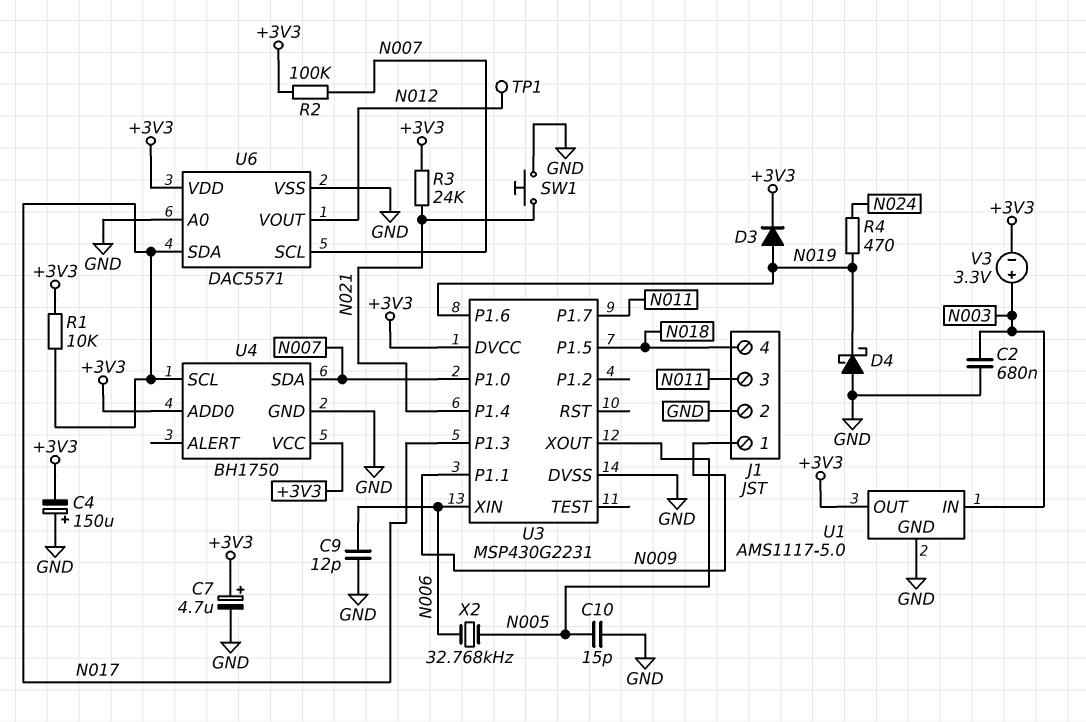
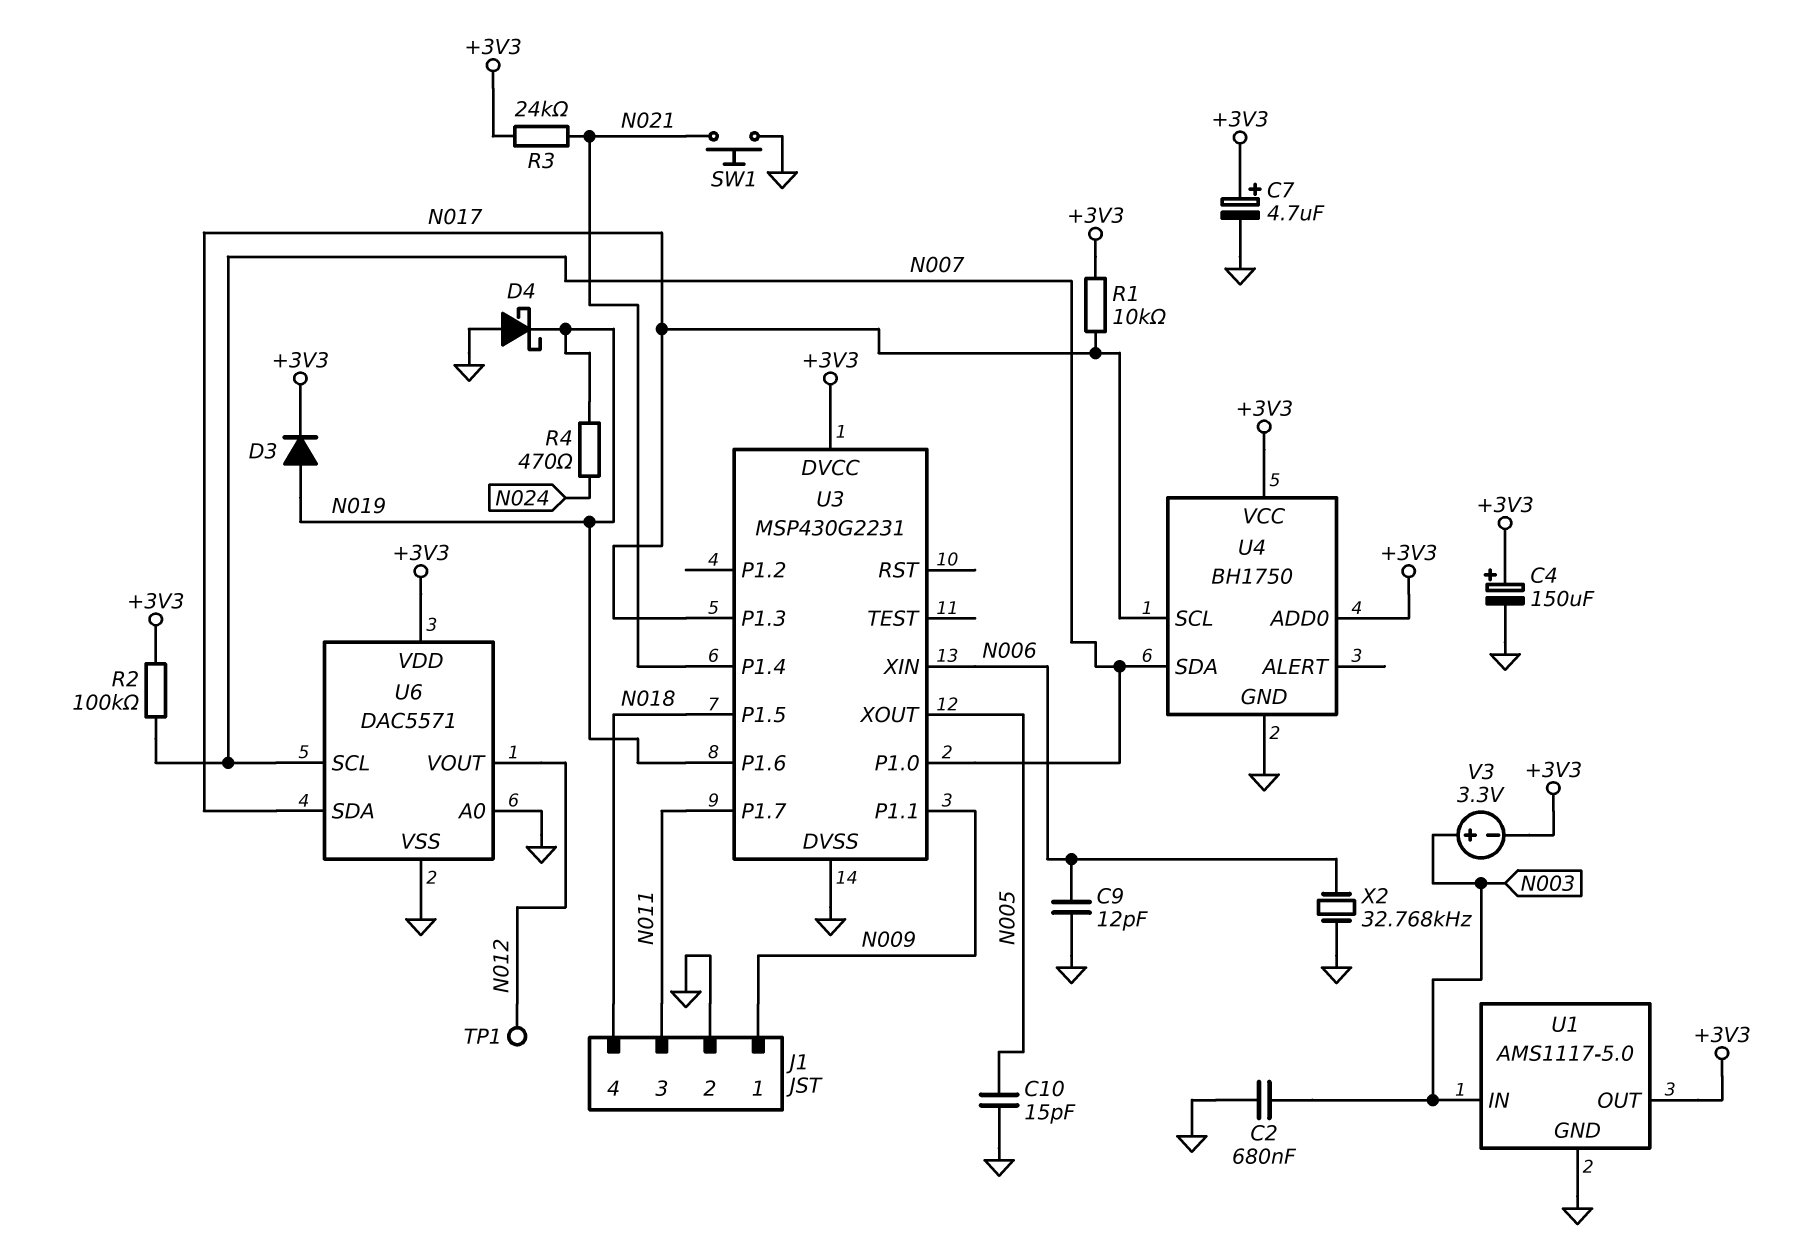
C4: 150uF (plus GND, minus +3V3) -> 150uF (plus +3V3, minus GND)
X2: 32.768kHz (N005, N006) -> 32.768kHz (GND, N006)

